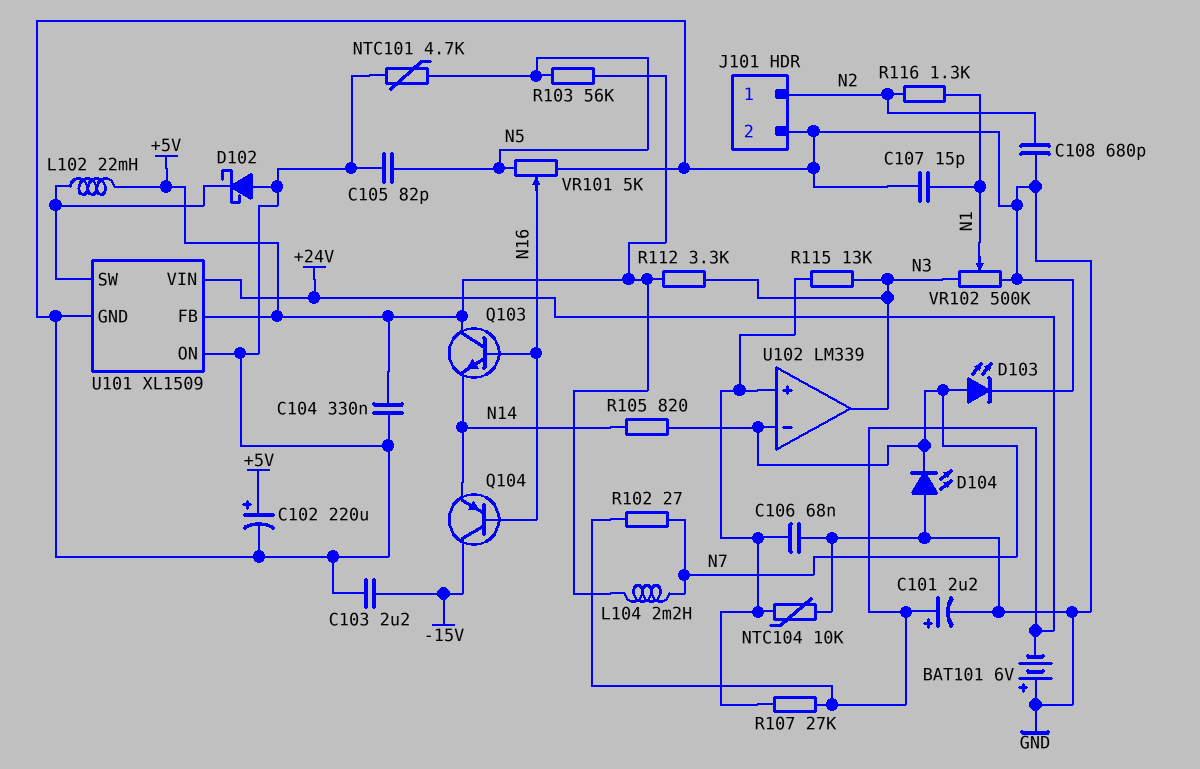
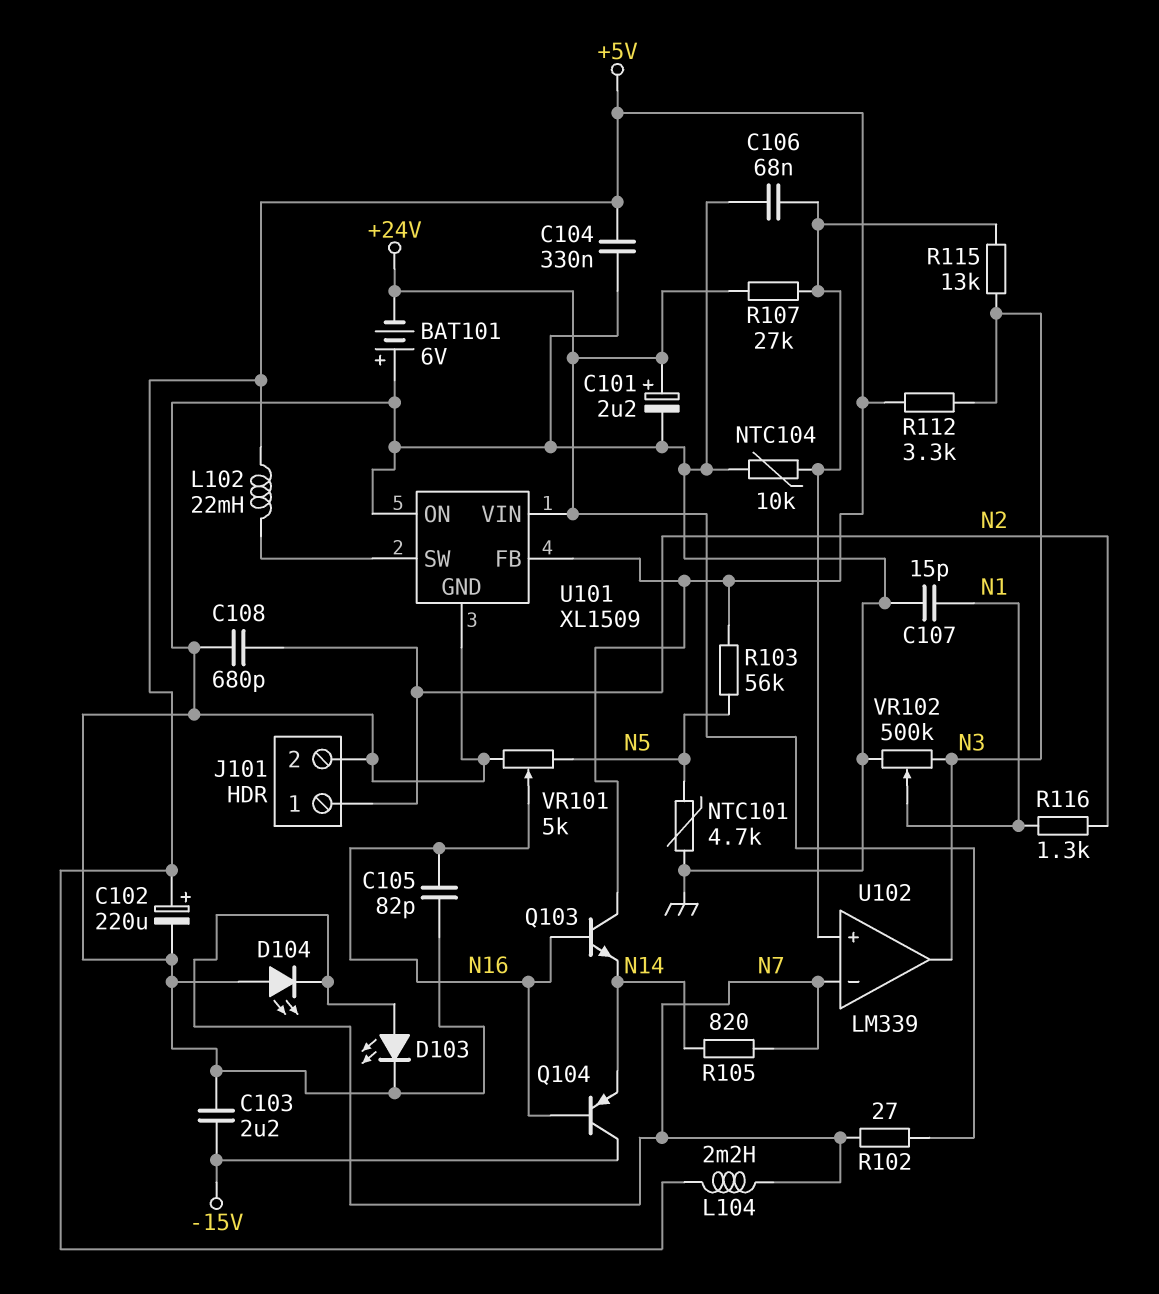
C105: 82pF (GND, N5) -> 82pF (GND, N16)
D102: schottky (A GND, K U101/SW) -> none

